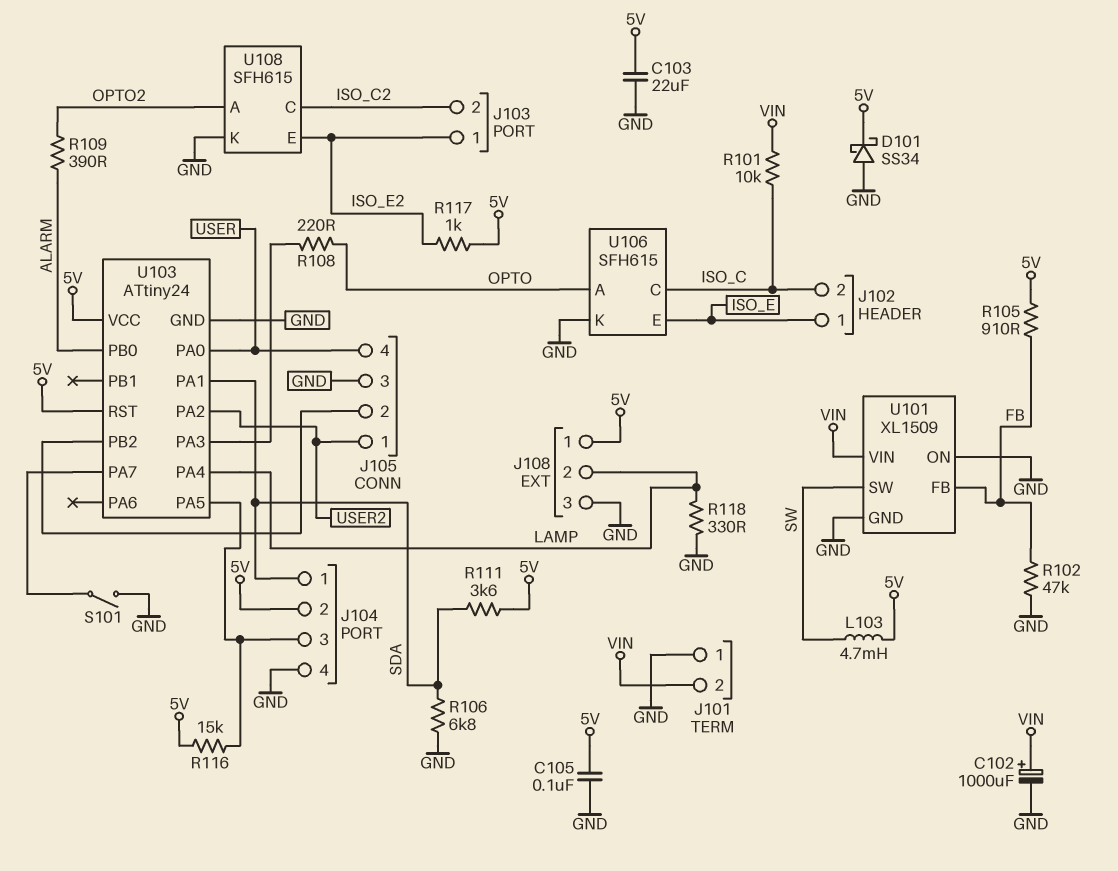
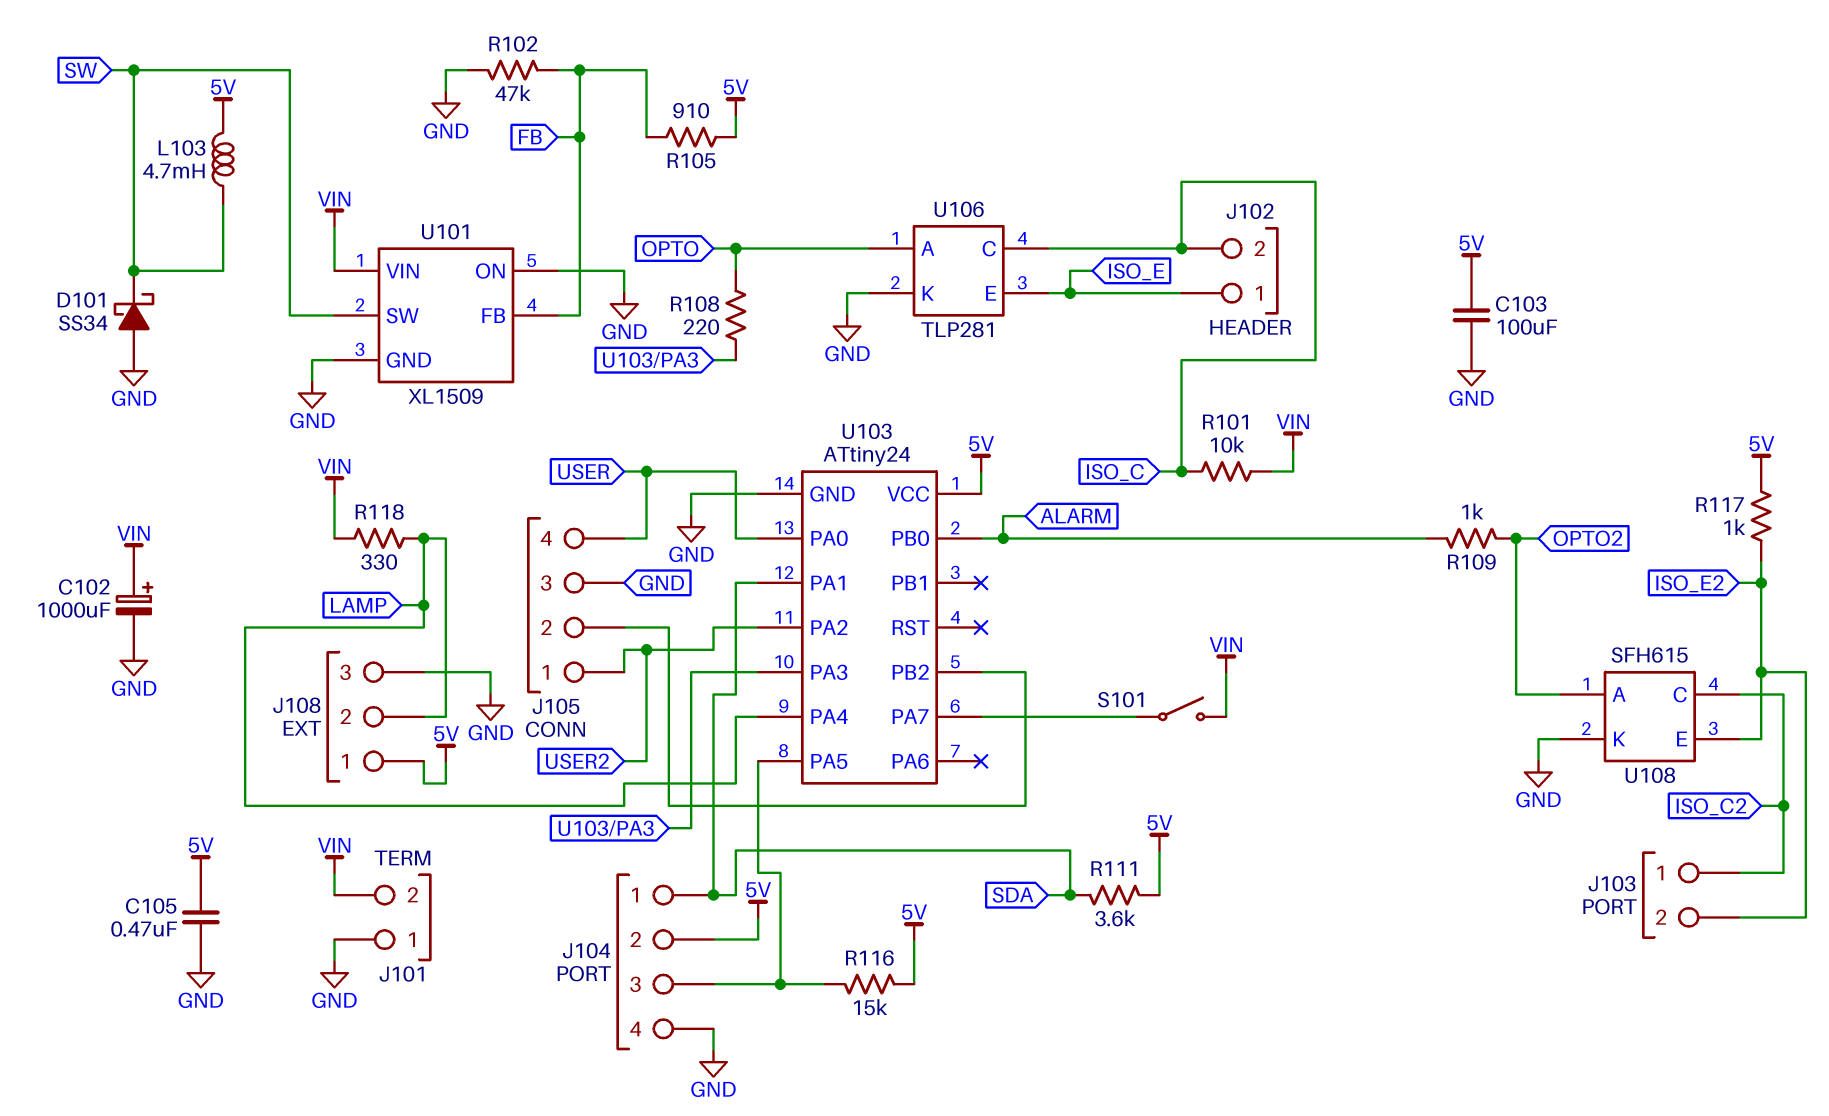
C103: 22uF (5V, GND) -> 100uF (5V, GND)
C105: 100nF (5V, GND) -> 470nF (5V, GND)
D101: schottky SS34 (A GND, K 5V) -> schottky SS34 (A GND, K SW)
J103 pin 1: ISO_E2 -> ISO_C2
J103 pin 2: ISO_C2 -> ISO_E2
R106: 6.8k (GND, SDA) -> none
R109: 390 (ALARM, OPTO2) -> 1k (ALARM, OPTO2)
R118: 330 (GND, LAMP) -> 330 (LAMP, VIN)
S101: switch (GND, U103/PA7) -> switch (U103/PA7, VIN)
U103 pin RST: 5V -> none
U106: SFH615 -> TLP281

